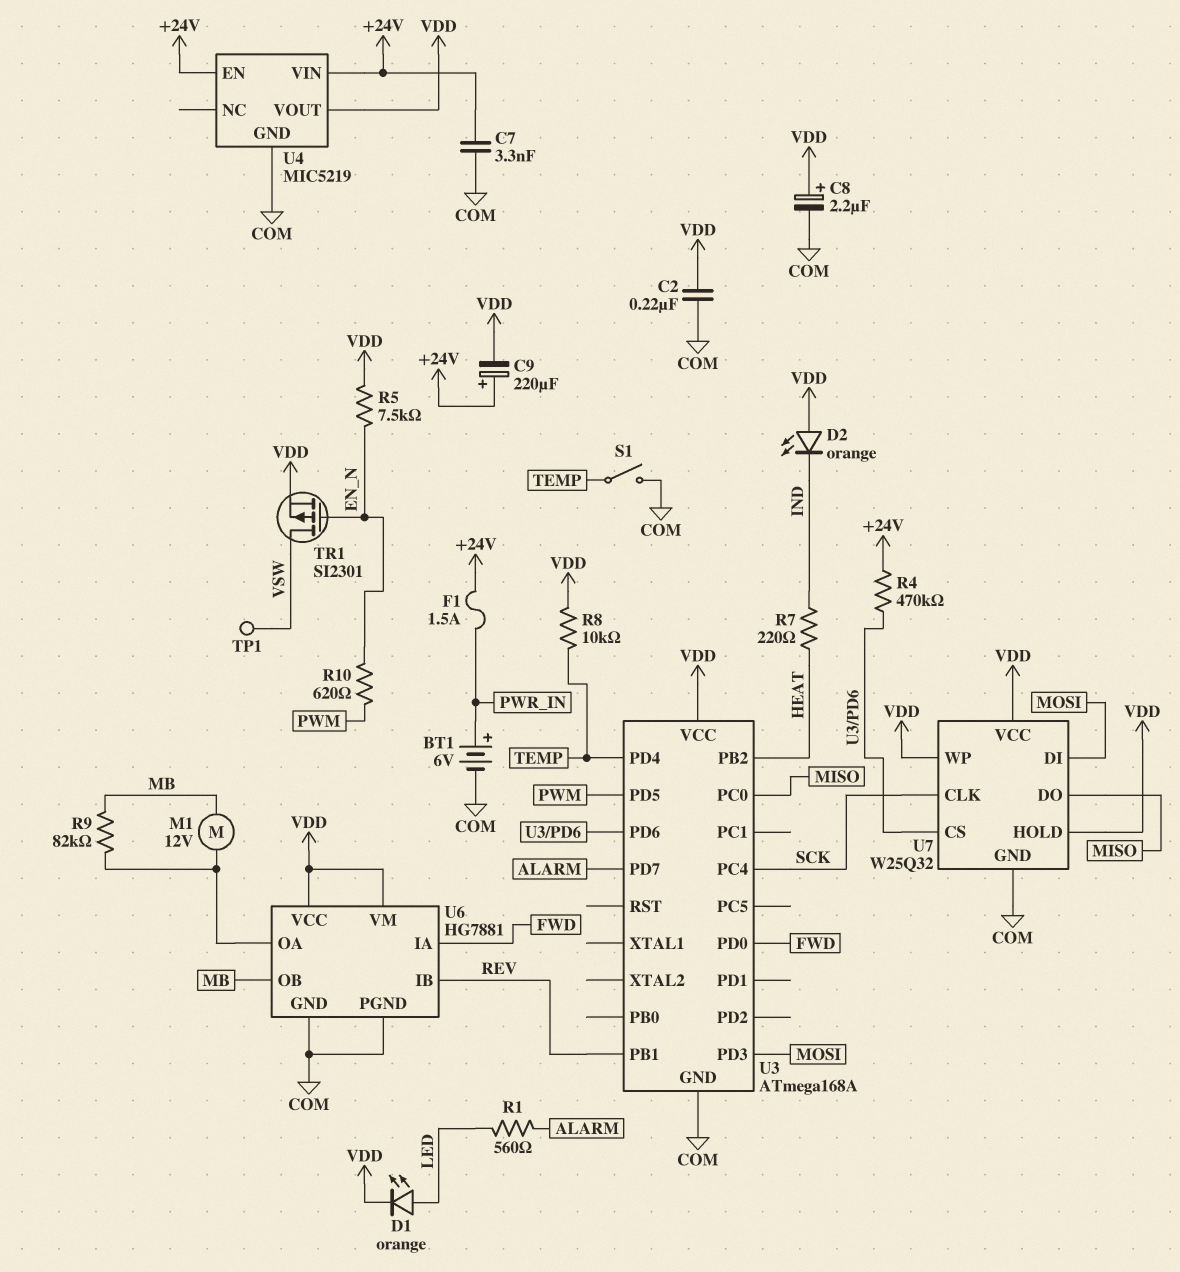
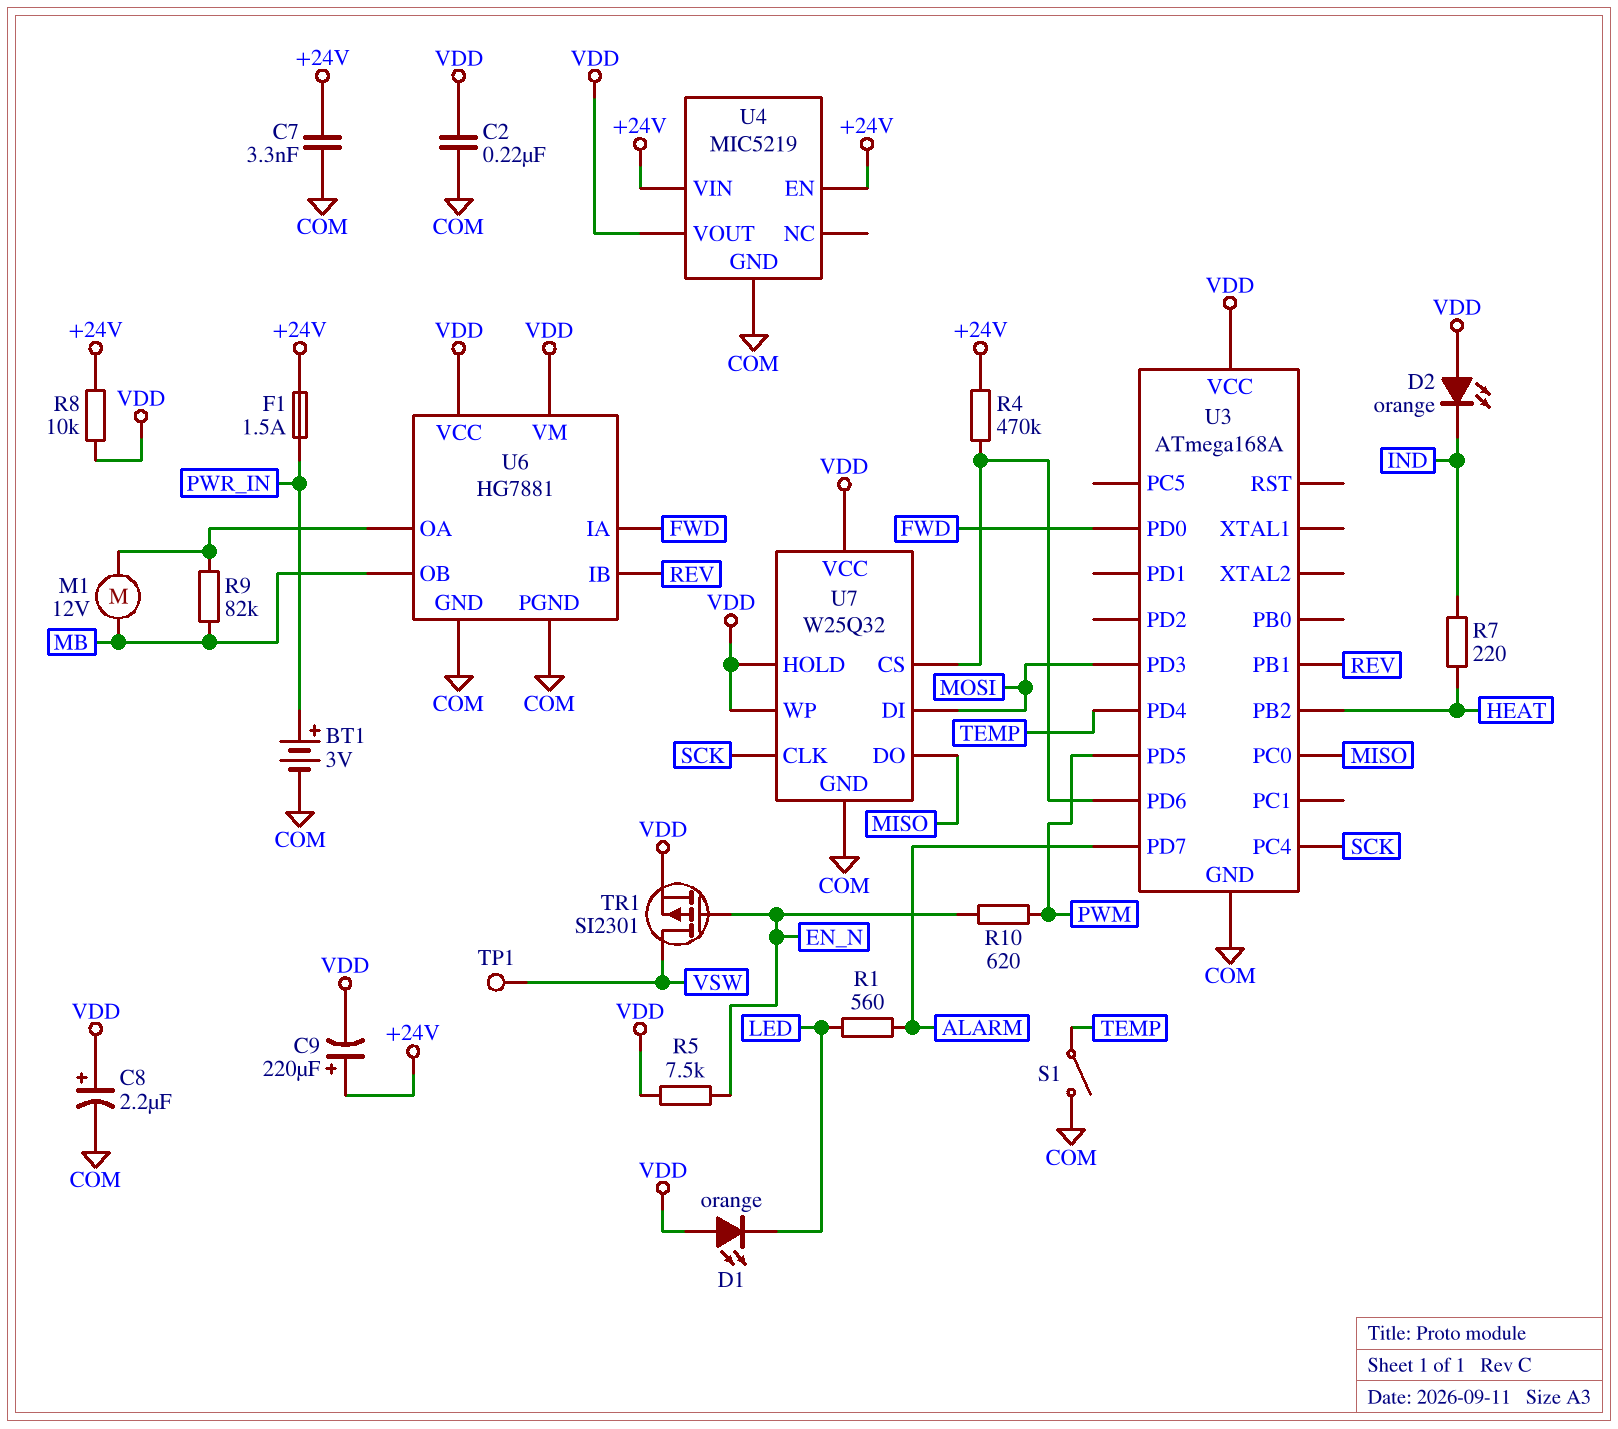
BT1: 6V (plus PWR_IN, minus COM) -> 3V (plus PWR_IN, minus COM)
D1: LED orange (A LED, K VDD) -> LED orange (A VDD, K LED)
R8: 10k (TEMP, VDD) -> 10k (+24V, VDD)

